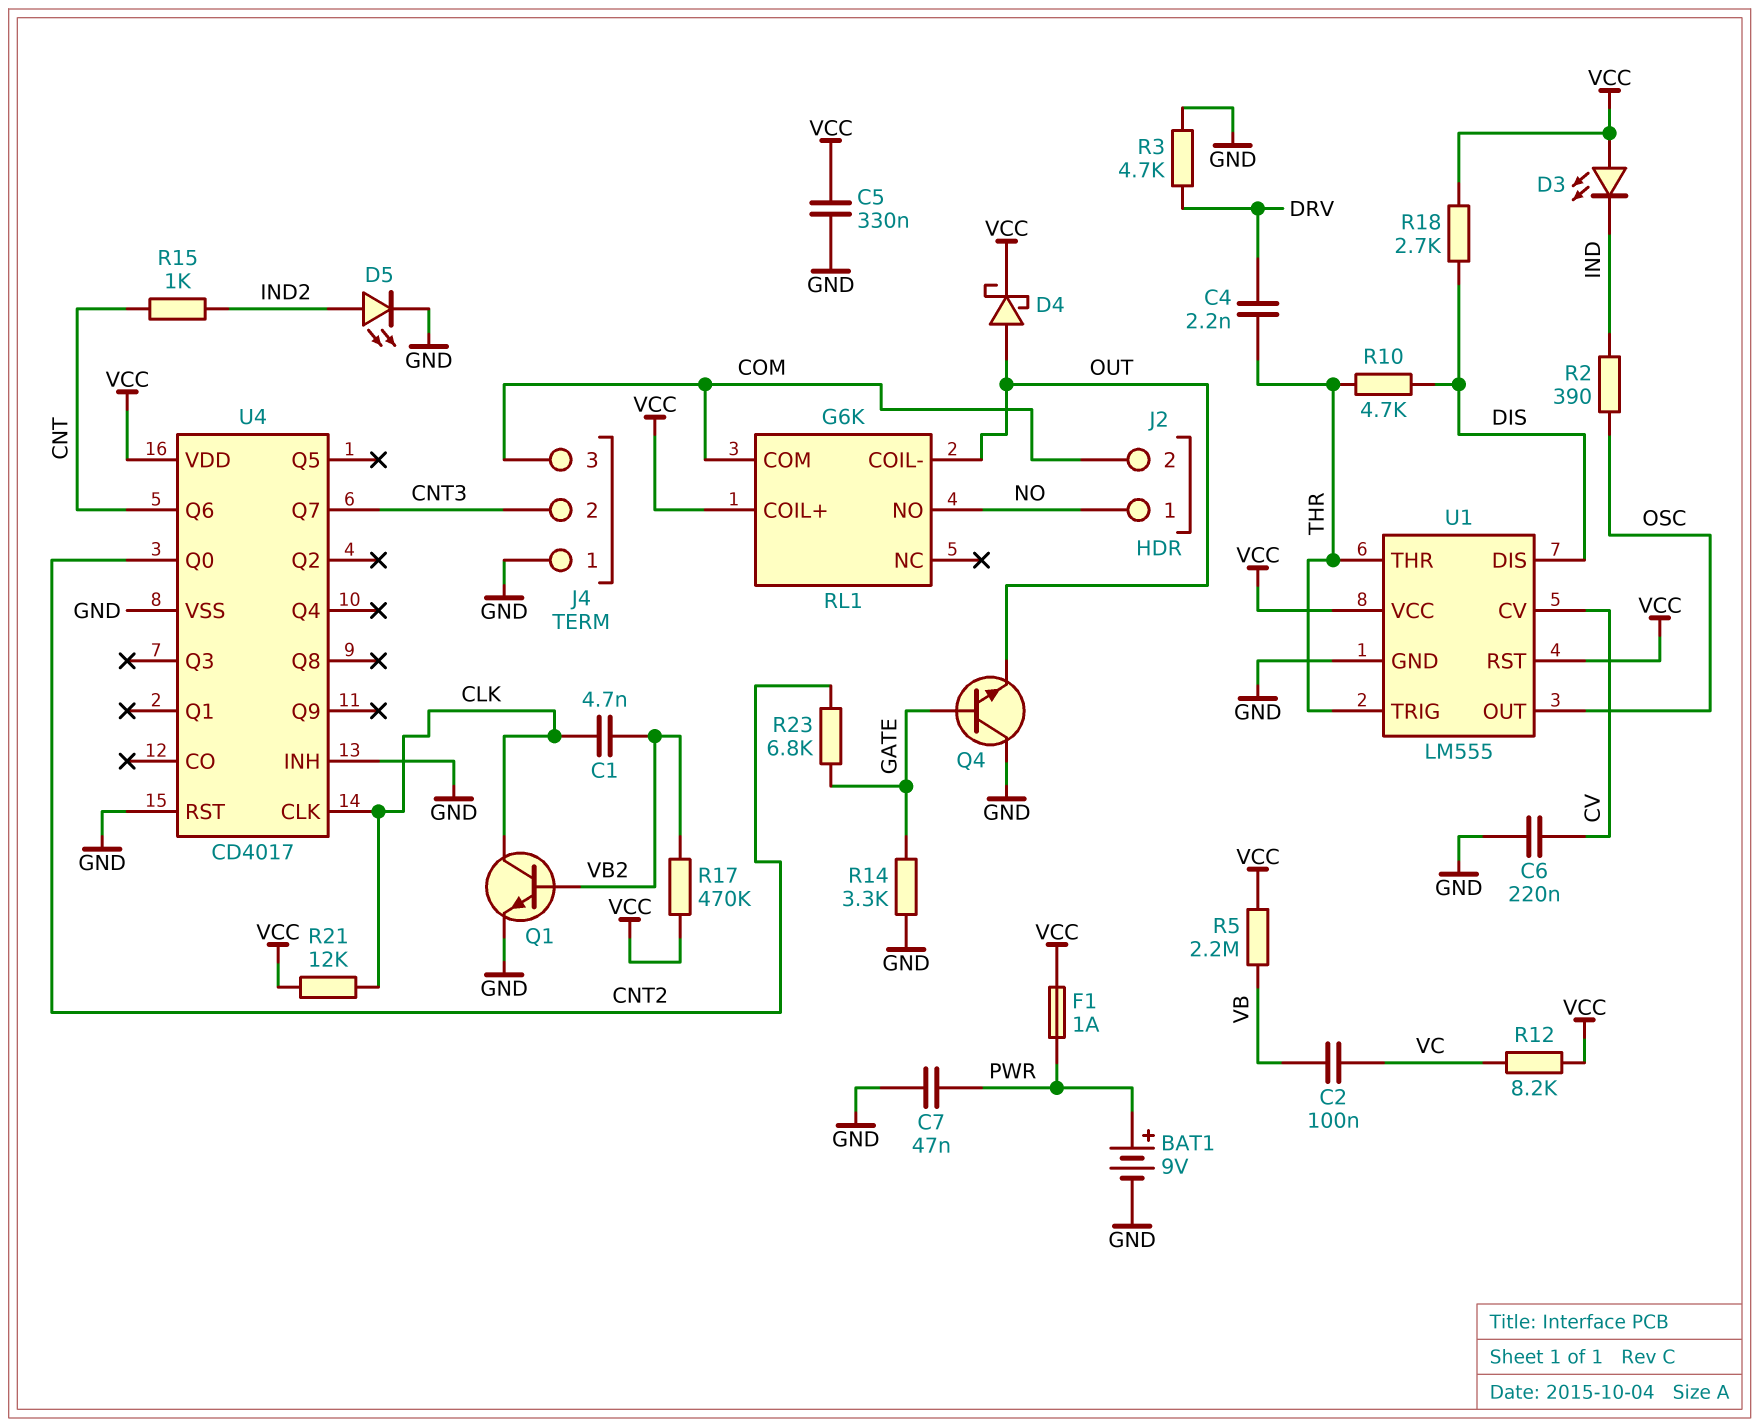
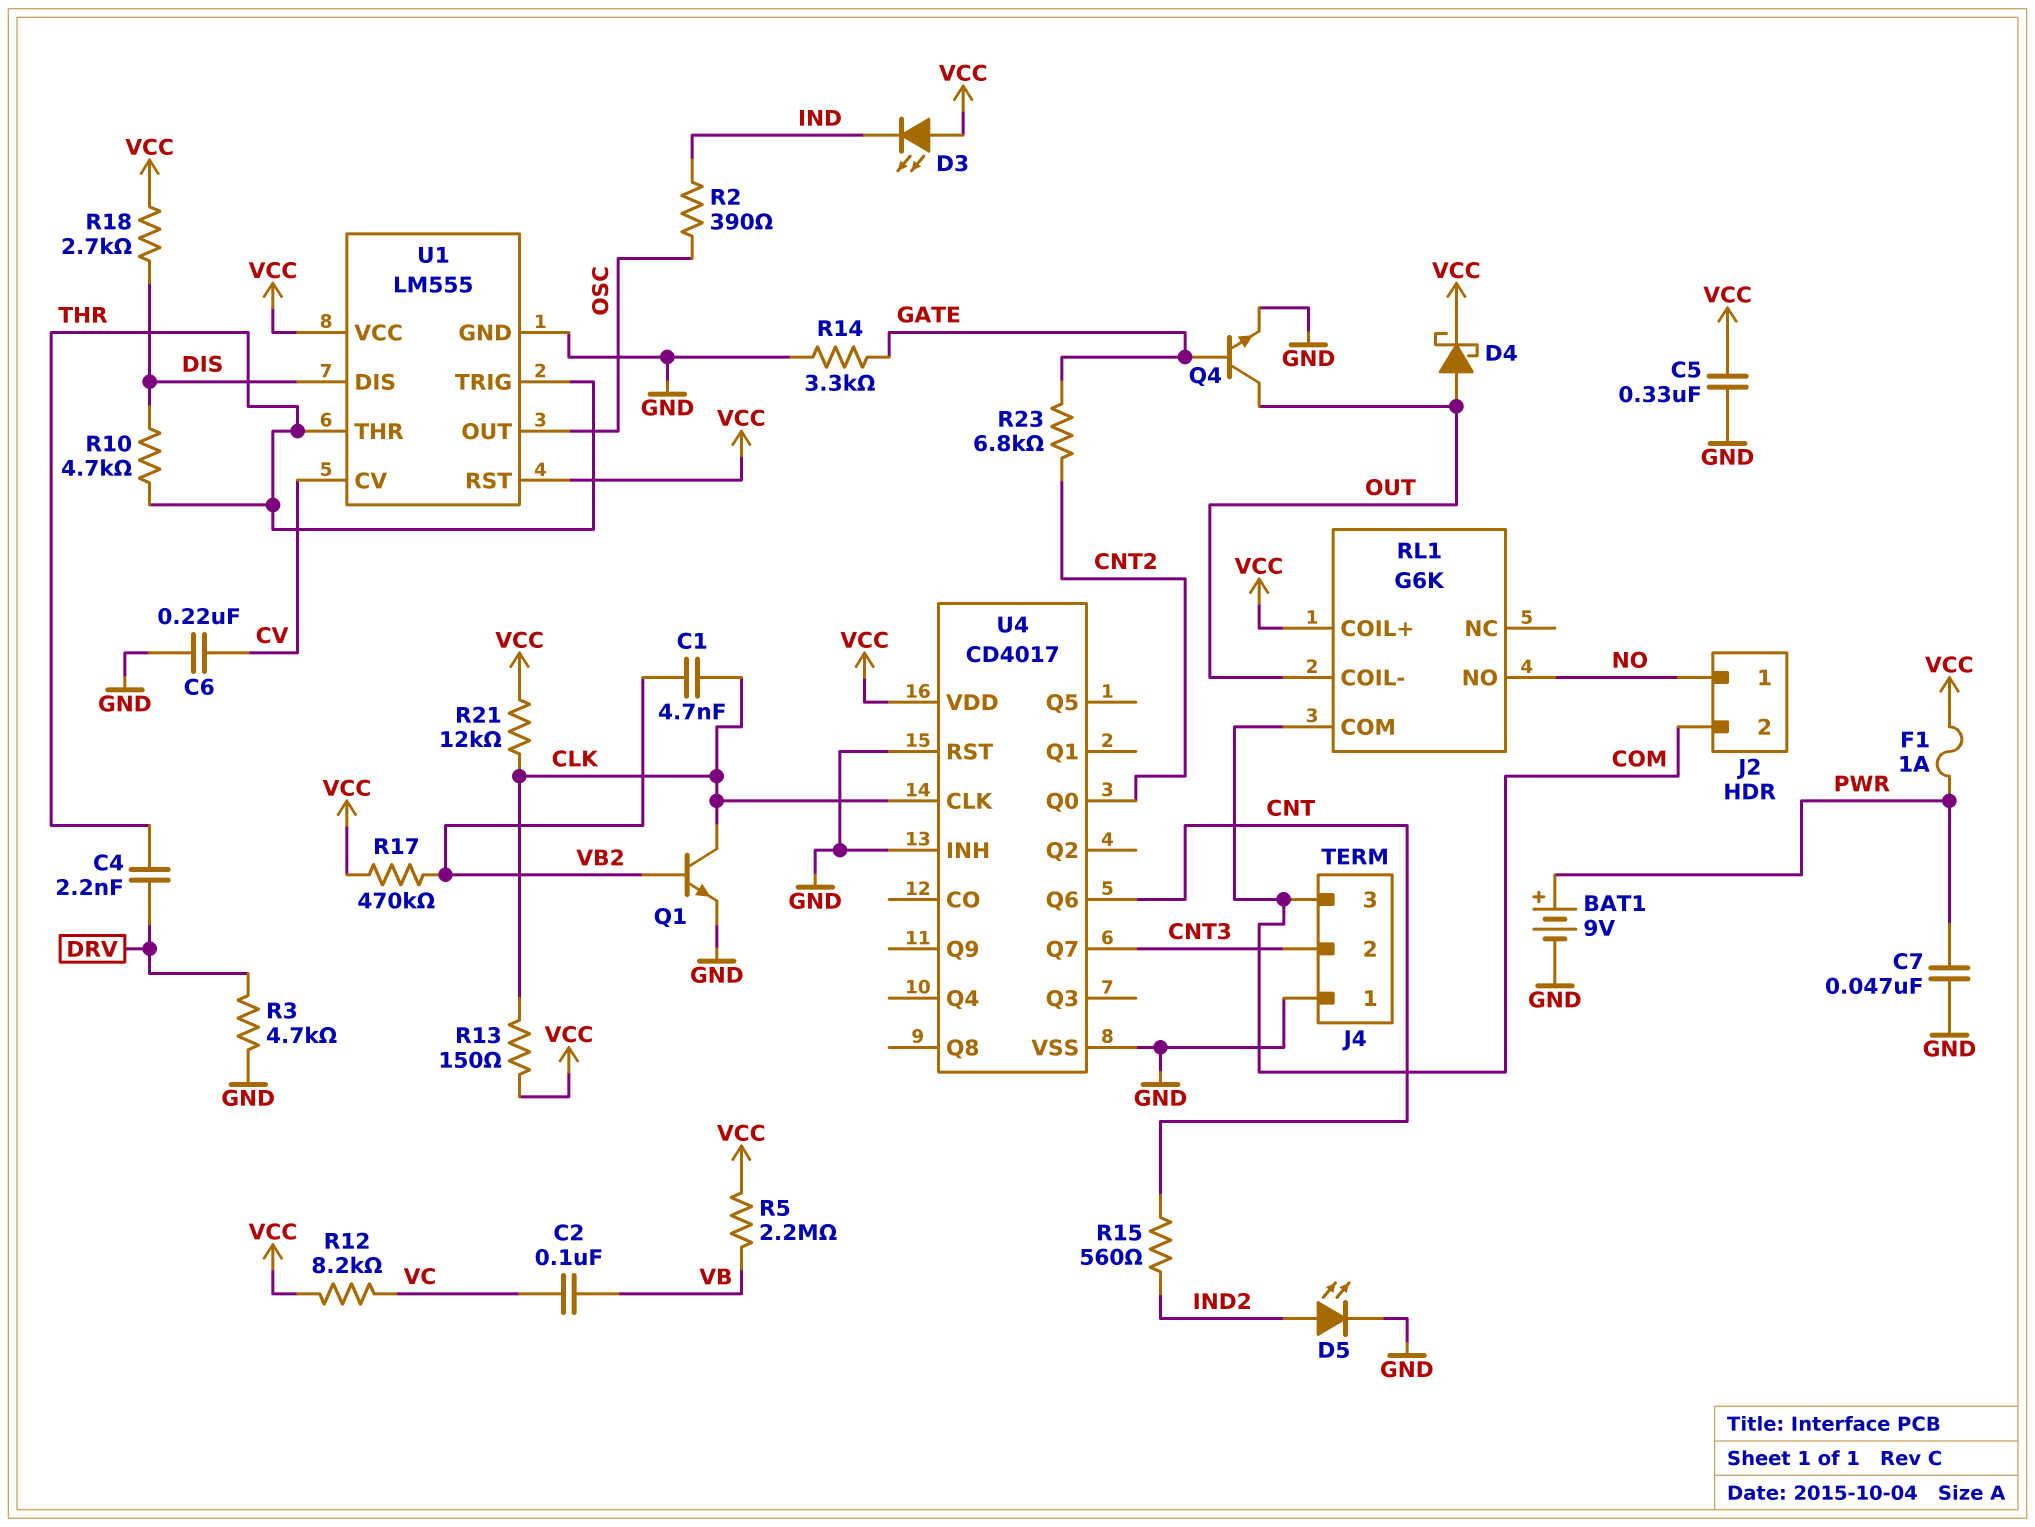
Q4: NPN (B GATE, C GND, E OUT) -> NPN (B GATE, C OUT, E GND)
R13: none -> 150 (CLK, VCC)
R15: 1k (CNT, IND2) -> 560 (CNT, IND2)

